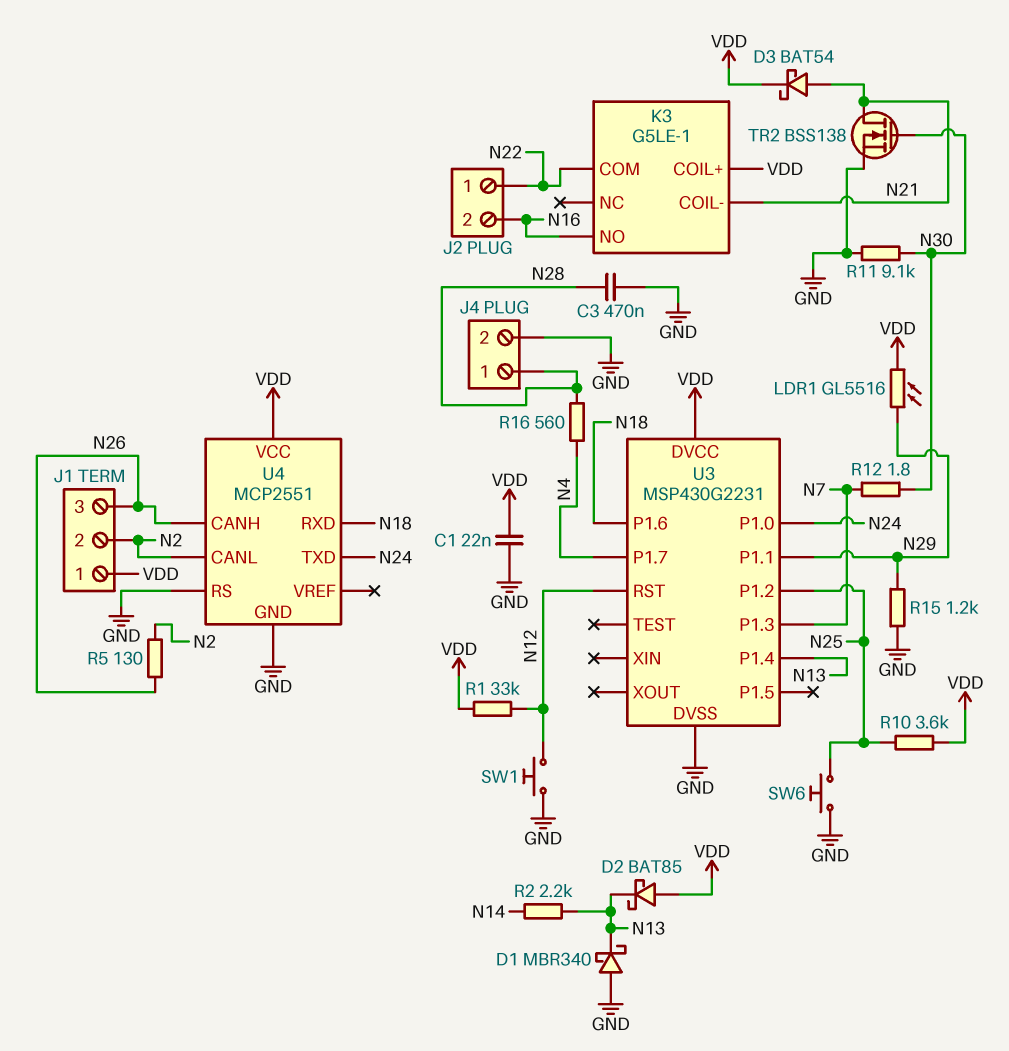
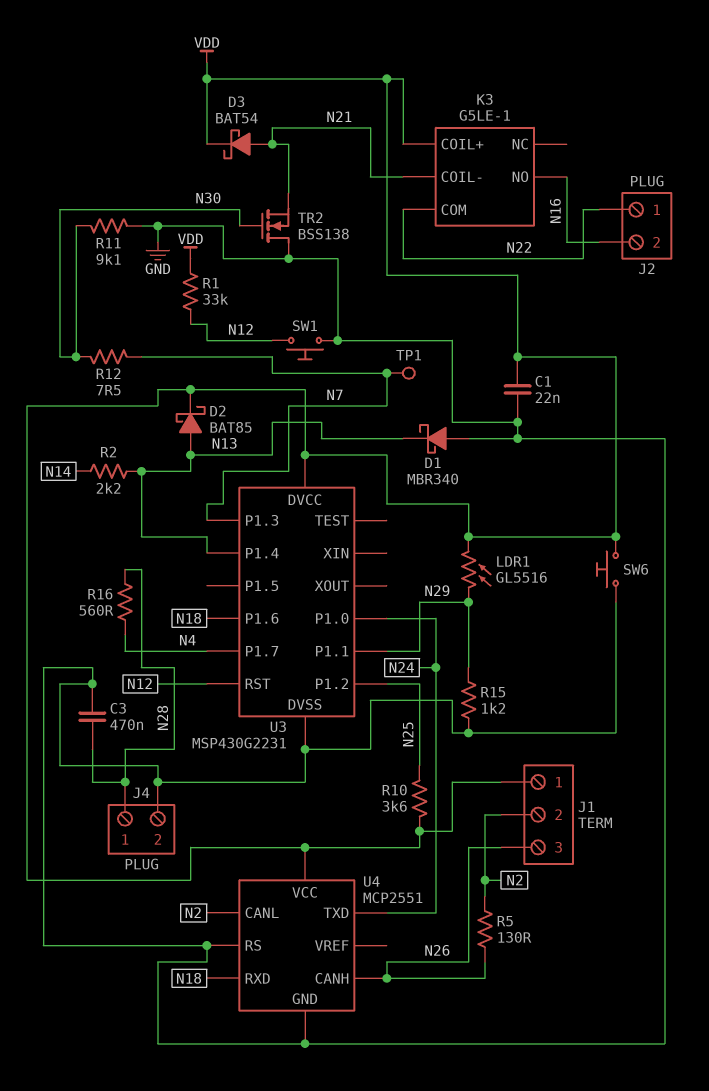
D2: schottky BAT85 (A VDD, K N13) -> schottky BAT85 (A N13, K VDD)
R12: 1.8 (N7, N30) -> 7.5 (N7, N30)
SW6: button (GND, N25) -> button (GND, VDD)
TP1: none -> test point (N7)
TR2: NMOS BSS138 (G N30, D N21, S GND) -> NMOS BSS138 (G N30, D GND, S N21)

